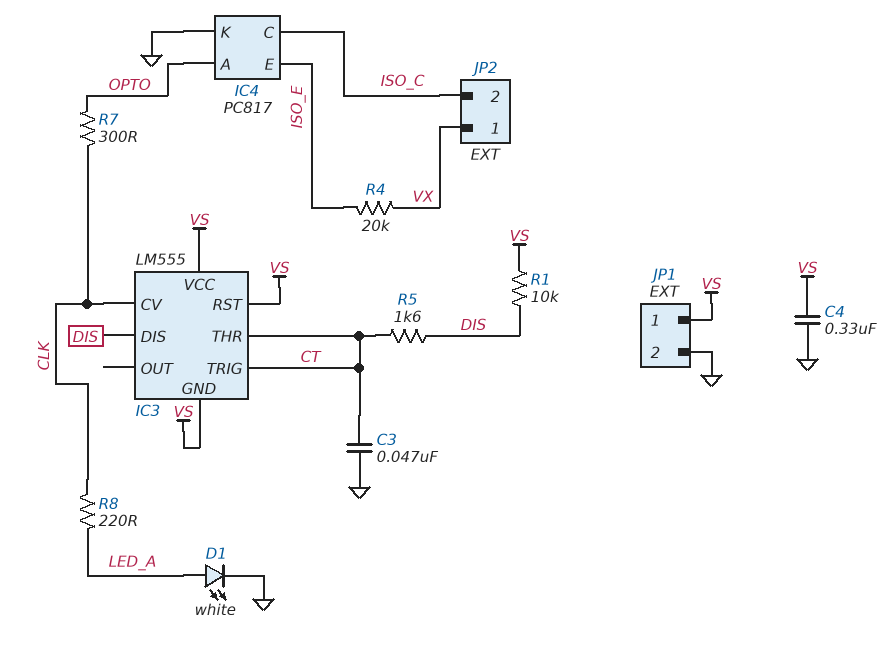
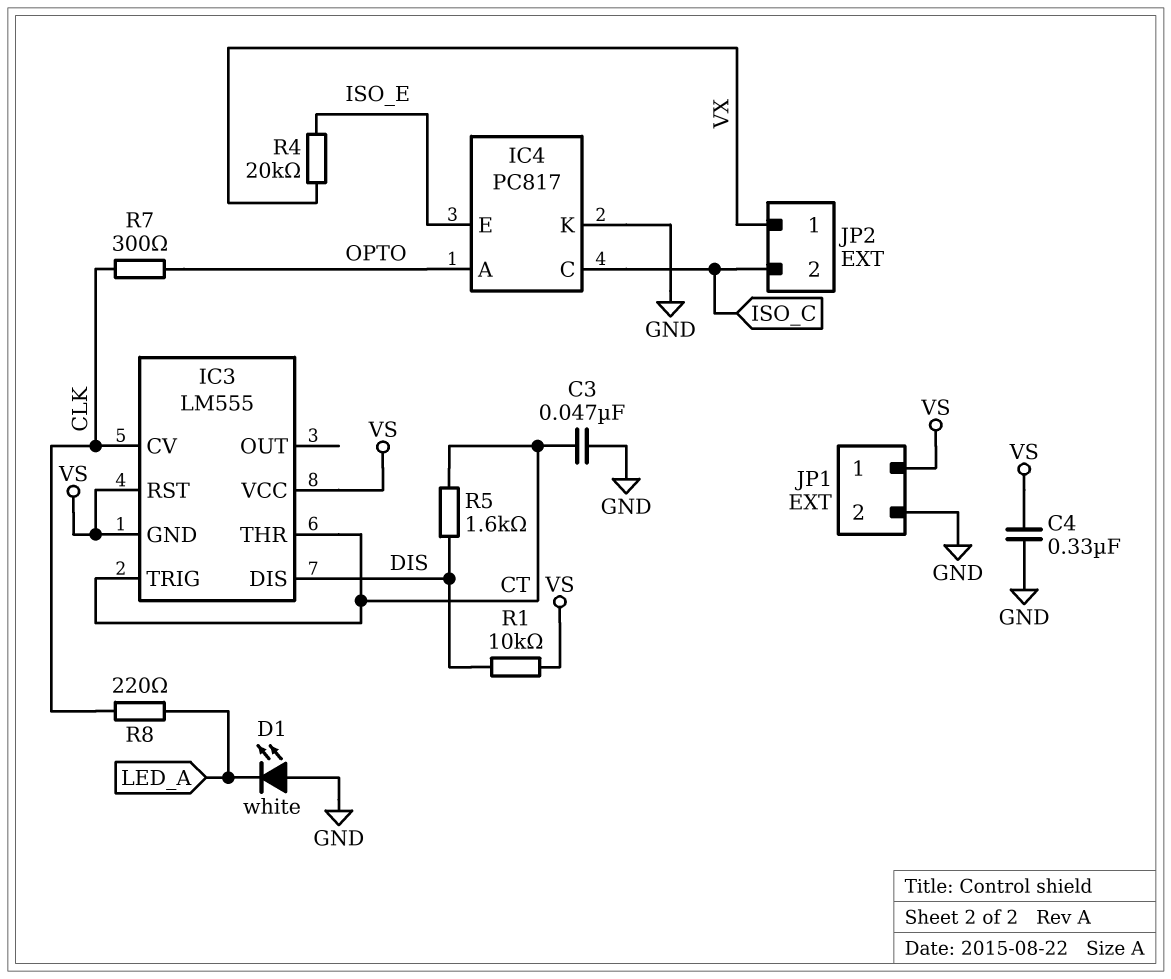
D1: LED white (A LED_A, K GND) -> LED white (A GND, K LED_A)

